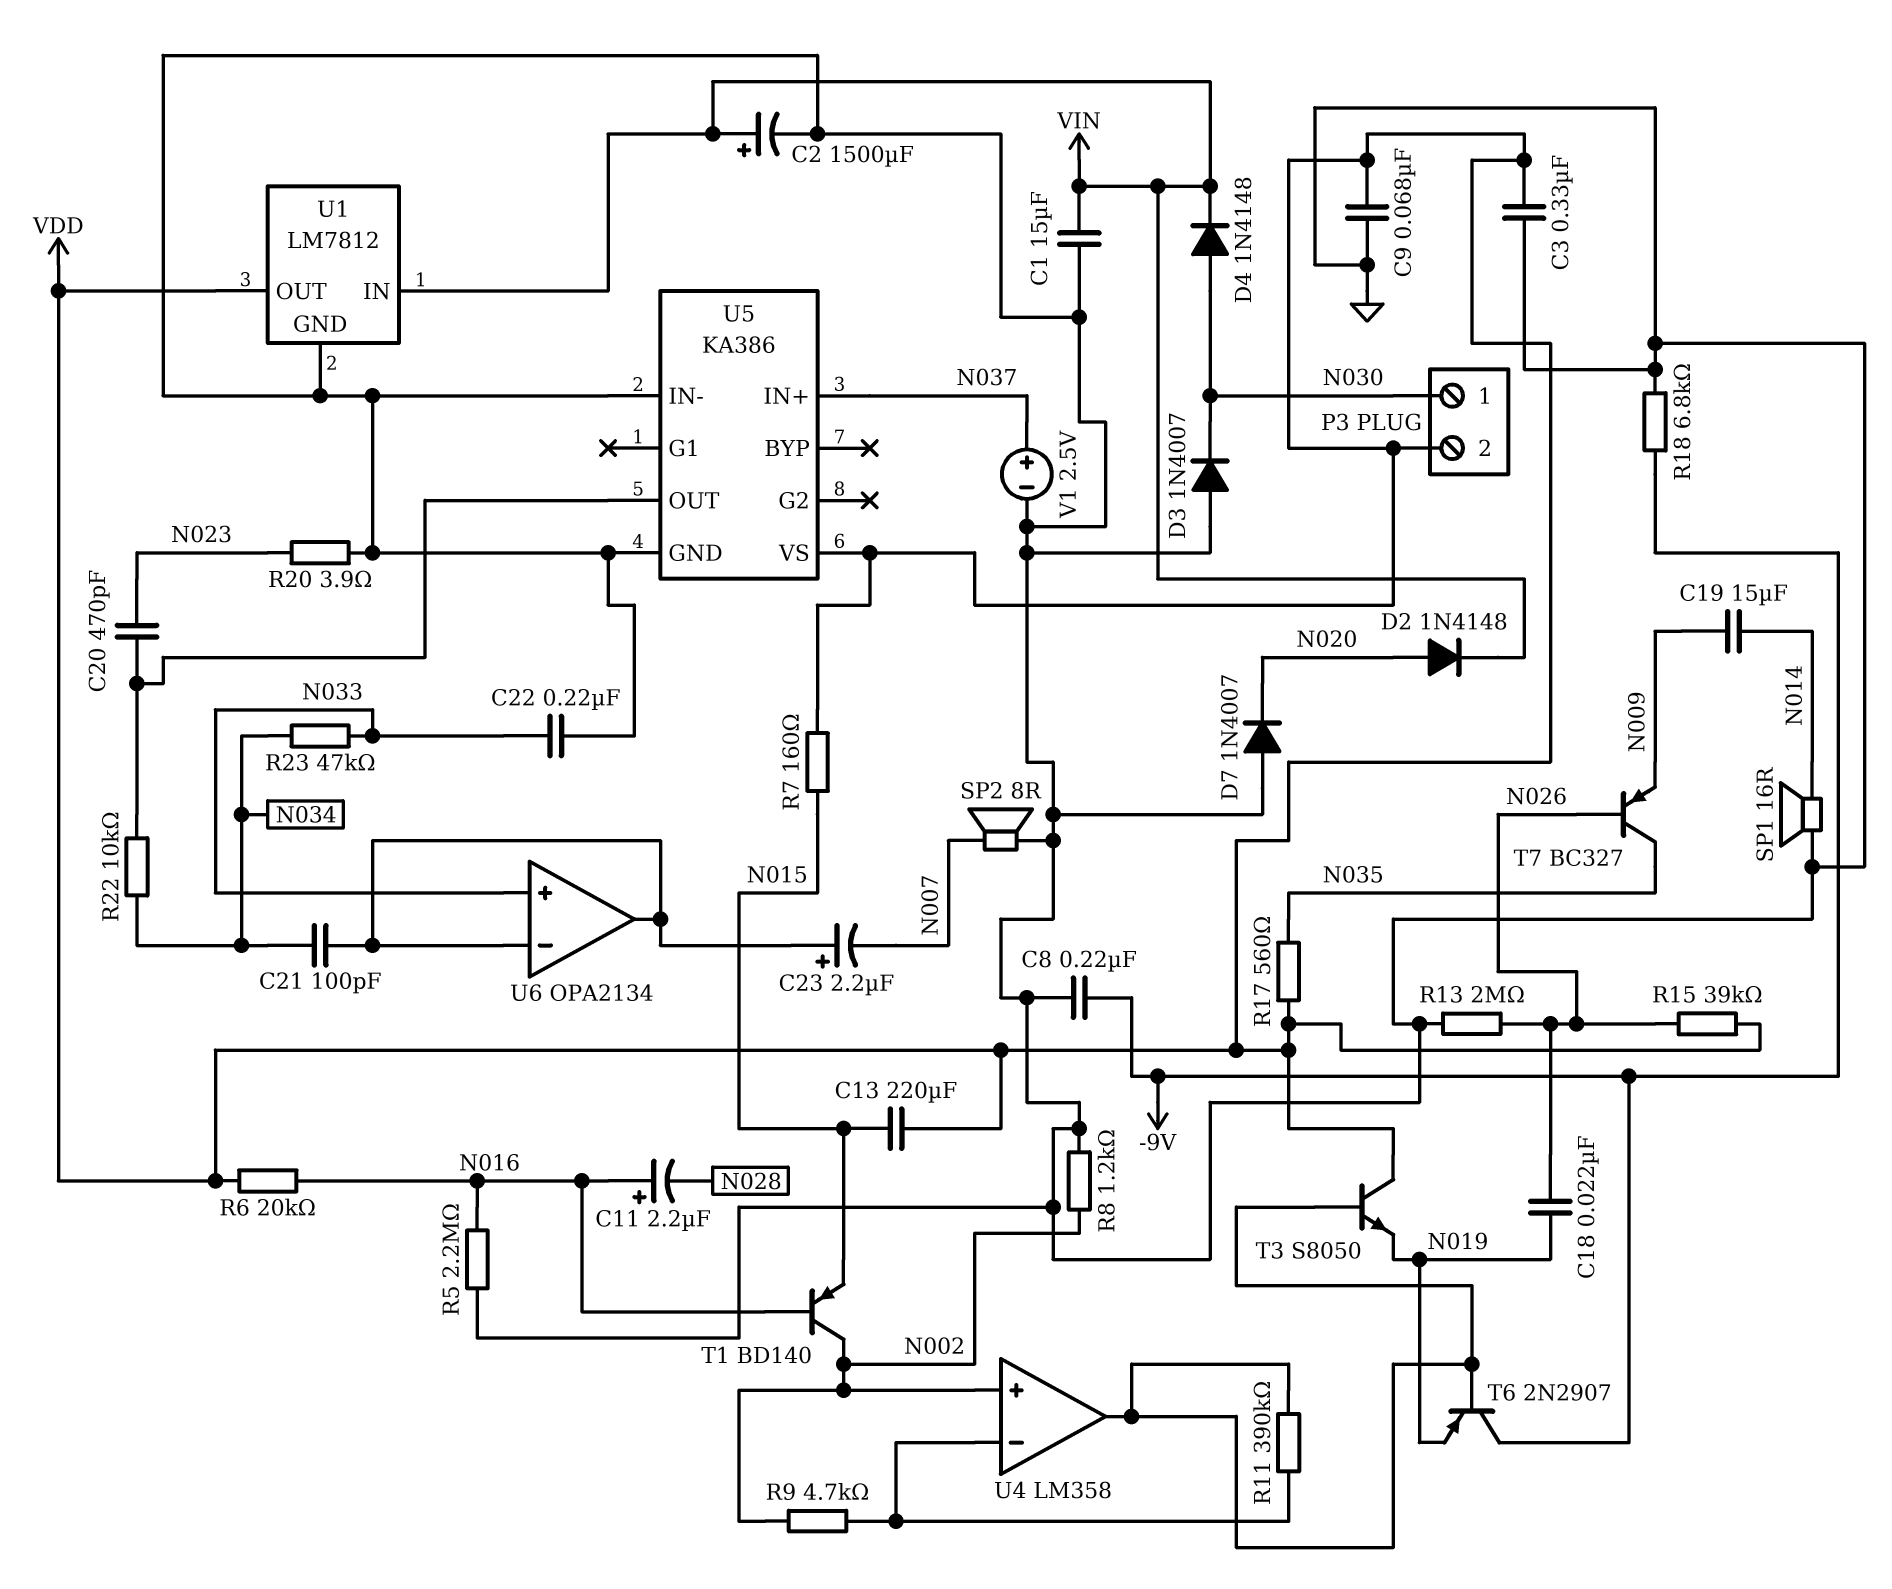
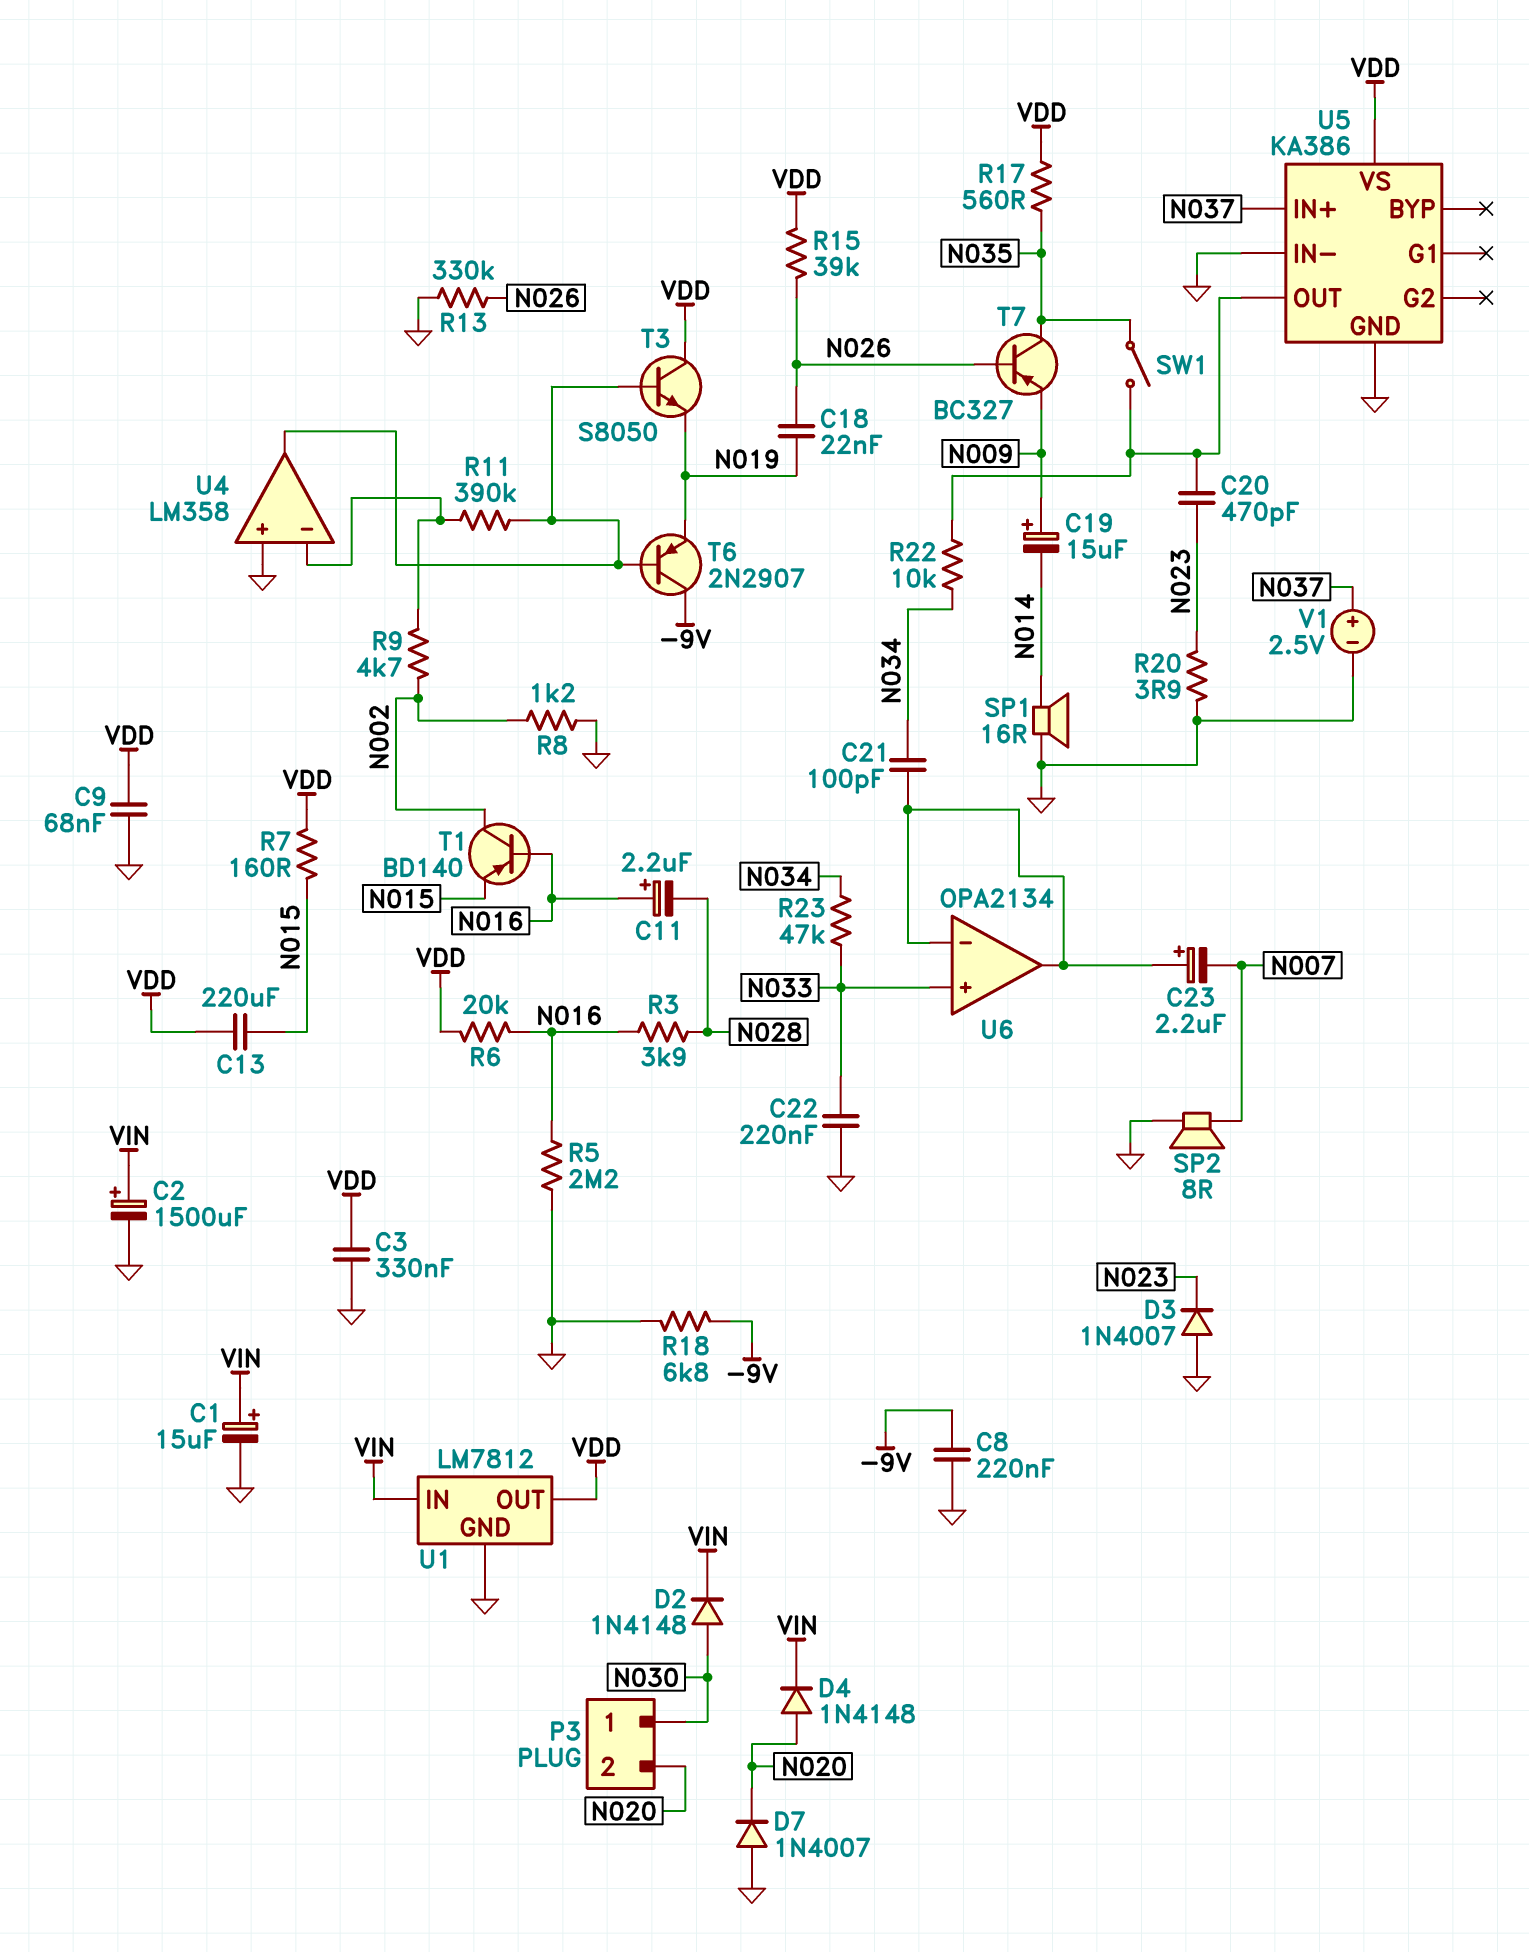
C1: 15uF (GND, VIN) -> 15uF (plus VIN, minus GND)
C19: 15uF (N009, N014) -> 15uF (plus N009, minus N014)
D2: diode 1N4148 (A N020, K VIN) -> diode 1N4148 (A N030, K VIN)
D3: diode 1N4007 (A GND, K N030) -> diode 1N4007 (A GND, K N023)
D4: diode 1N4148 (A N030, K VIN) -> diode 1N4148 (A N020, K VIN)
P3 pin 2: VDD -> N020
R3: none -> 3.9k (N016, N028)
R13: 2M (GND, N026) -> 330k (GND, N026)
SW1: none -> switch (N035, U5/OUT)
U4 pin in+: N002 -> GND

